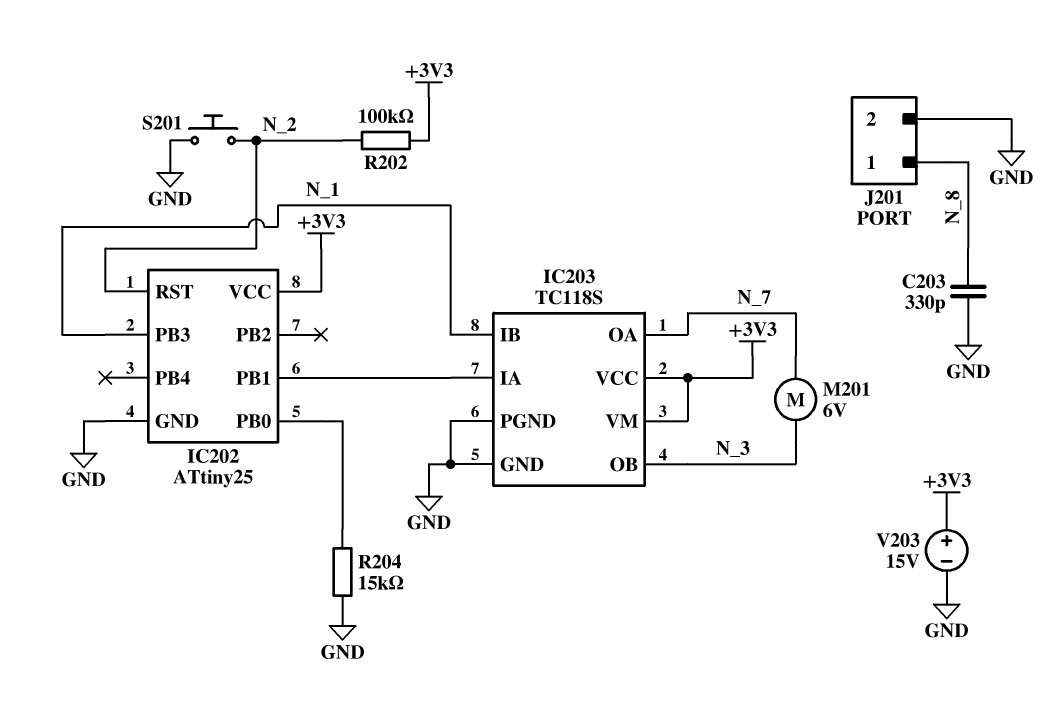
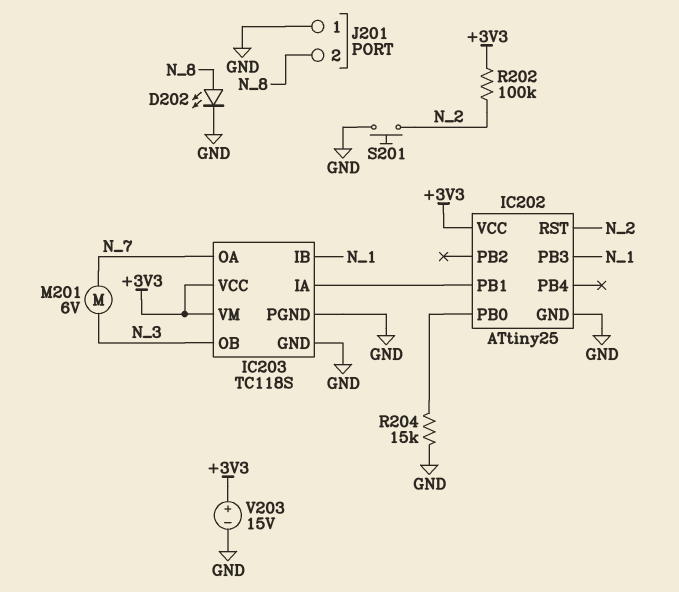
C203: 330pF (GND, N_8) -> none
D202: none -> LED (A N_8, K GND)
J201 pin 1: N_8 -> GND
J201 pin 2: GND -> N_8

